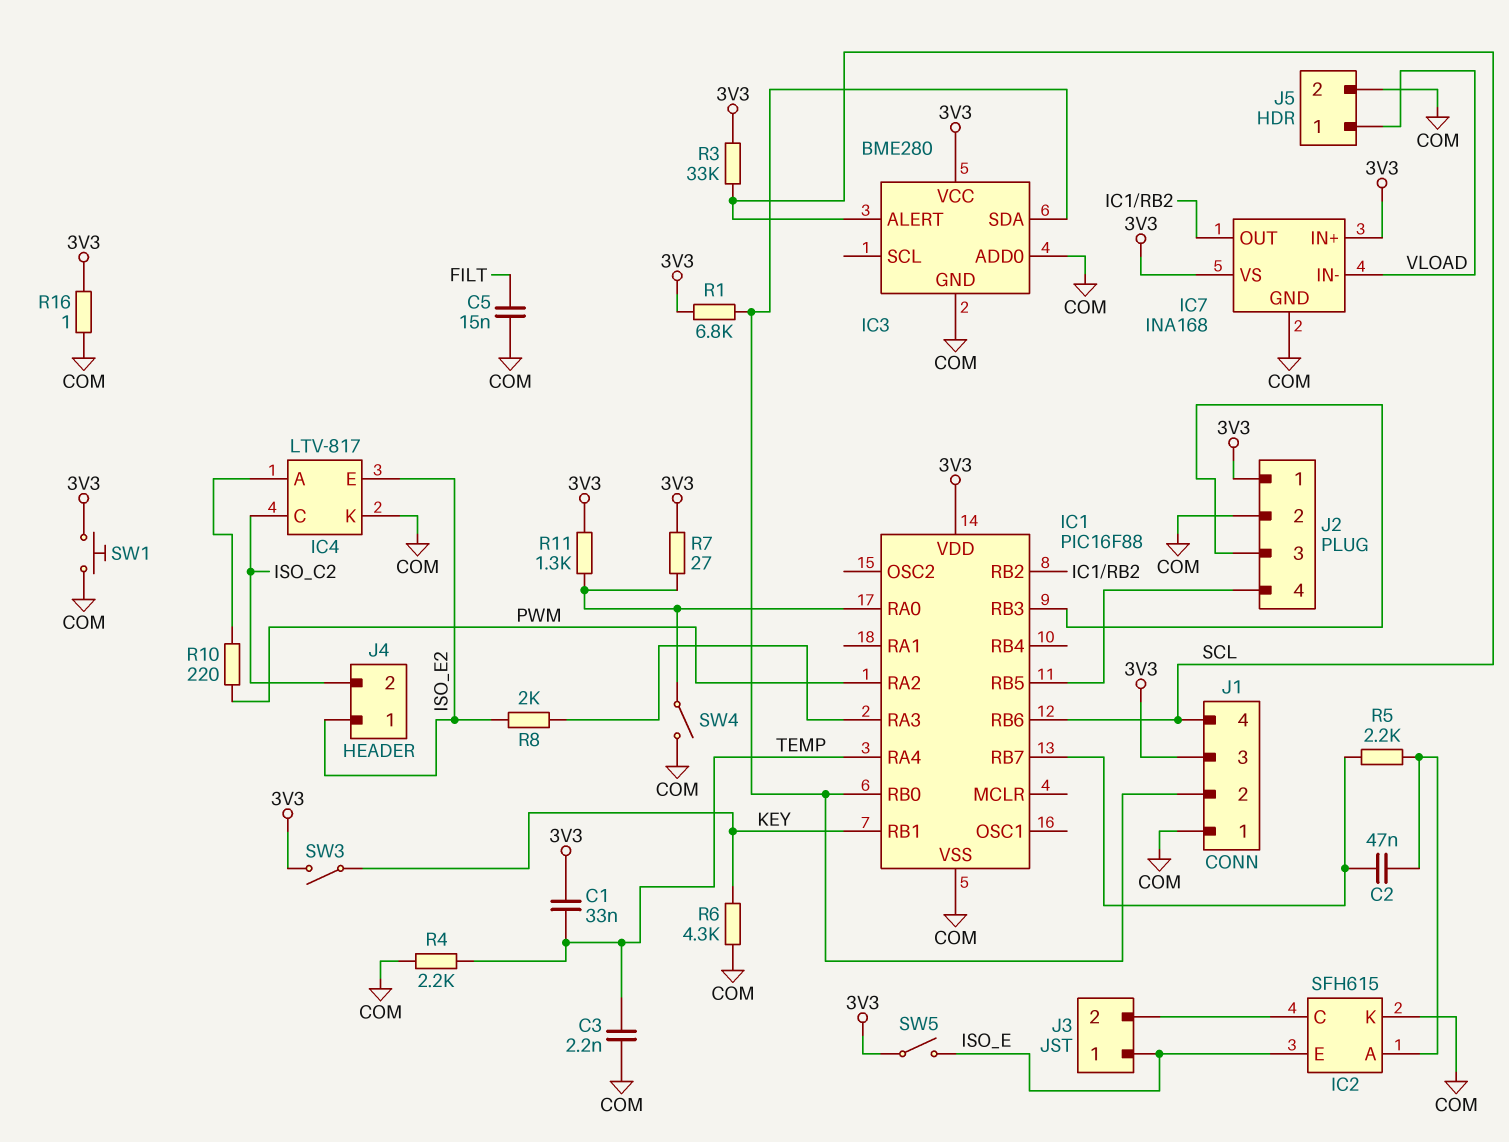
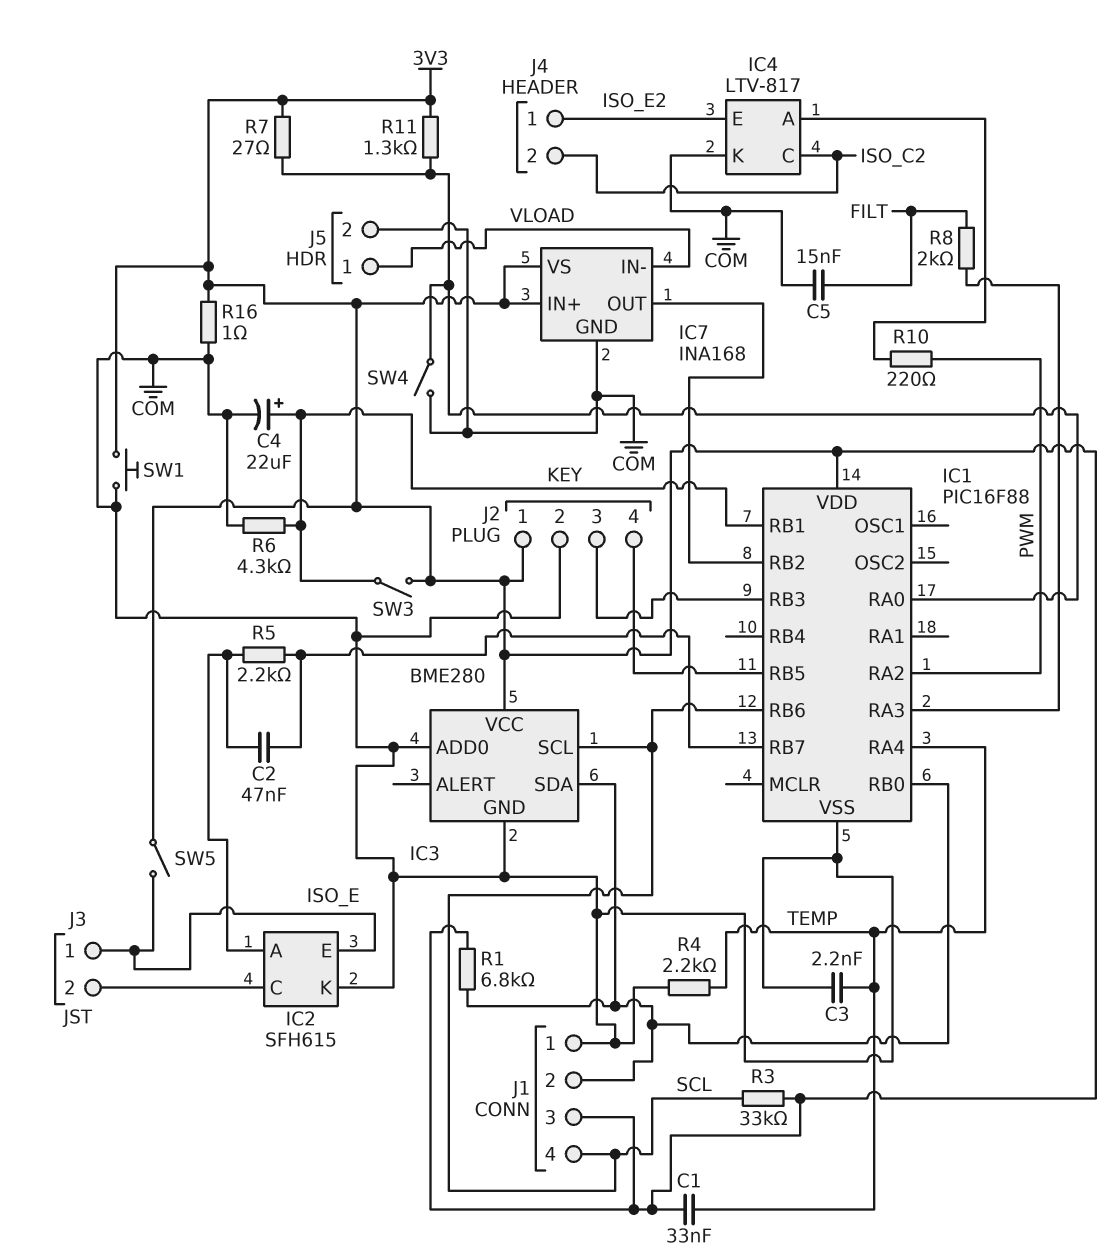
C4: none -> 22uF (plus KEY, minus COM)
IC3 pin ALERT: SCL -> none
IC3 pin SCL: none -> SCL
R8: 2k (IC1/RA3, ISO_E2) -> 2k (FILT, IC1/RA3)

